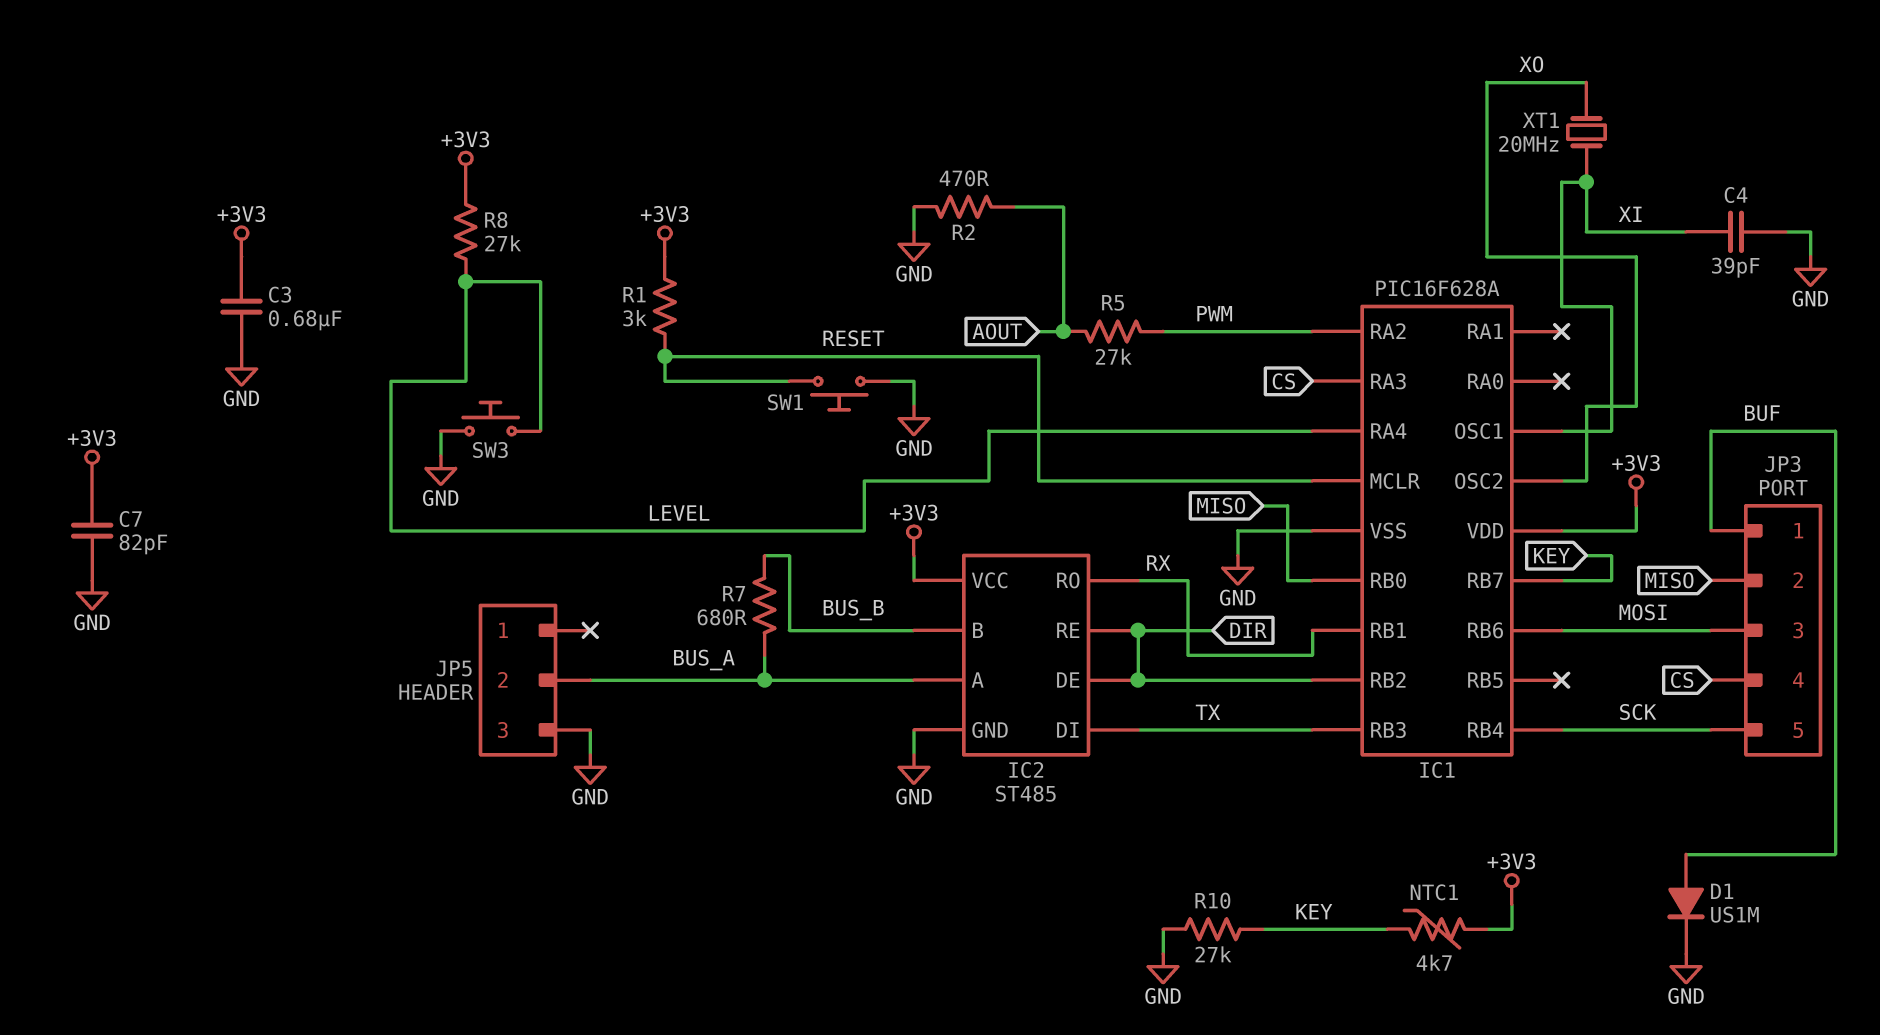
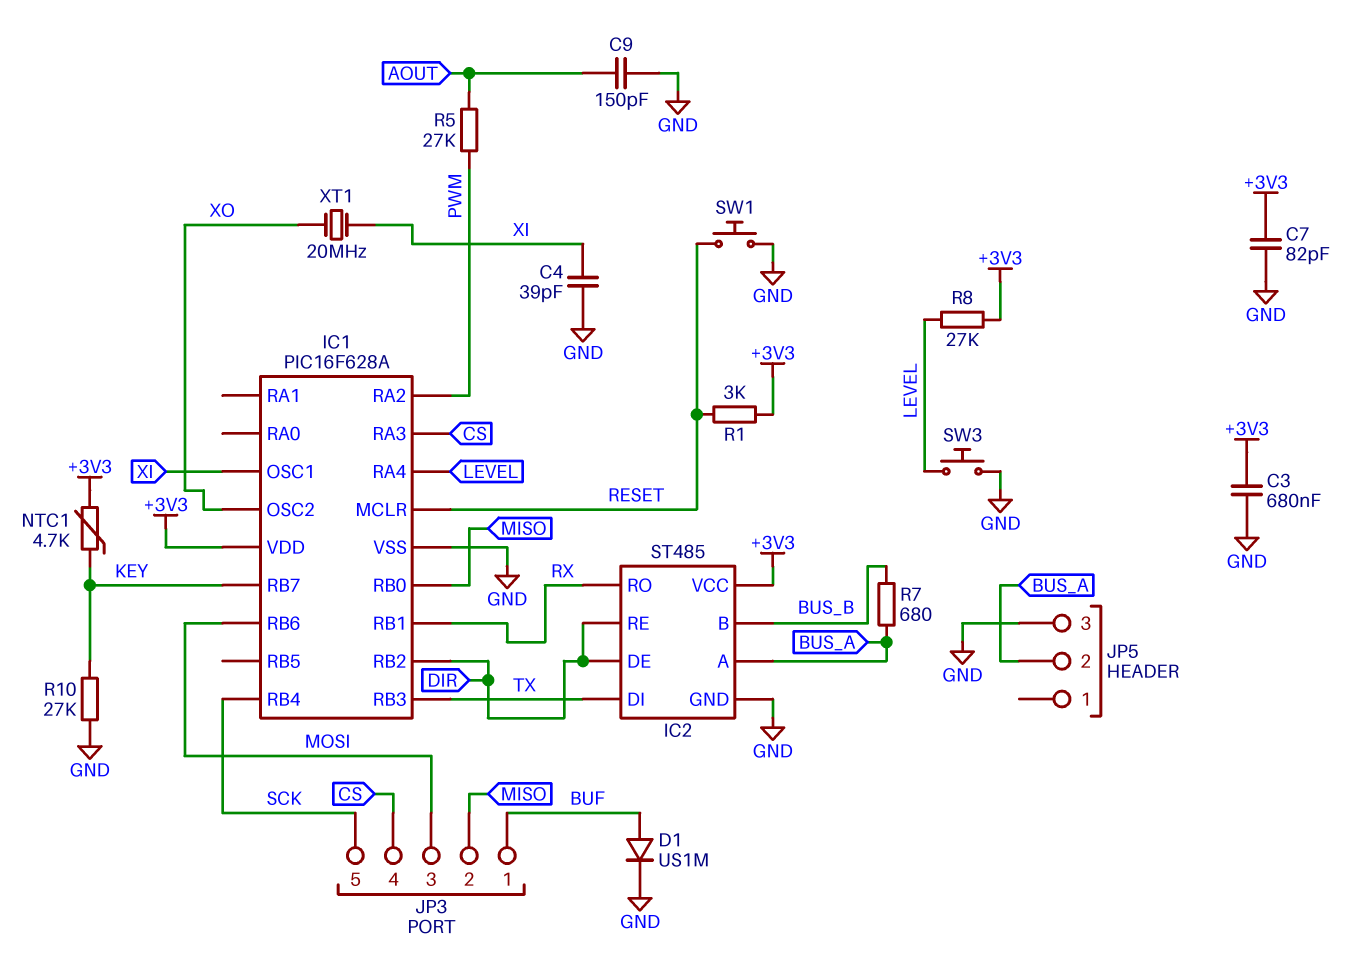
C9: none -> 150pF (AOUT, GND)
R2: 470 (AOUT, GND) -> none

